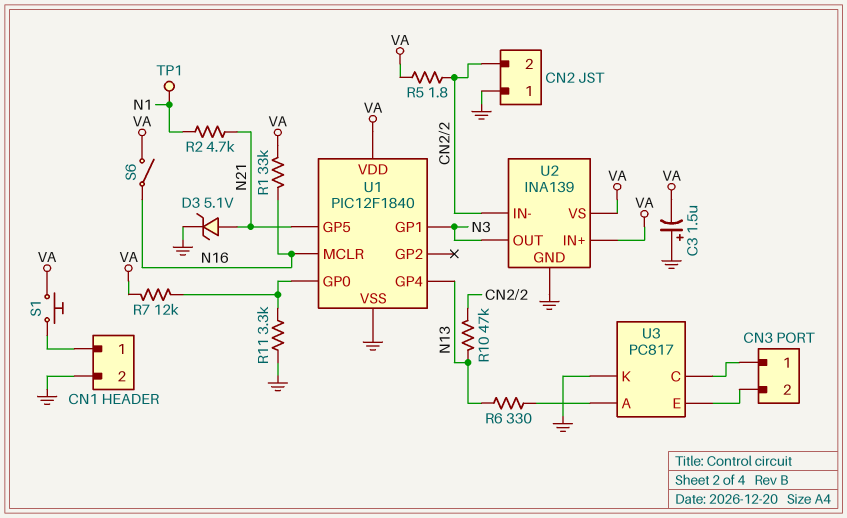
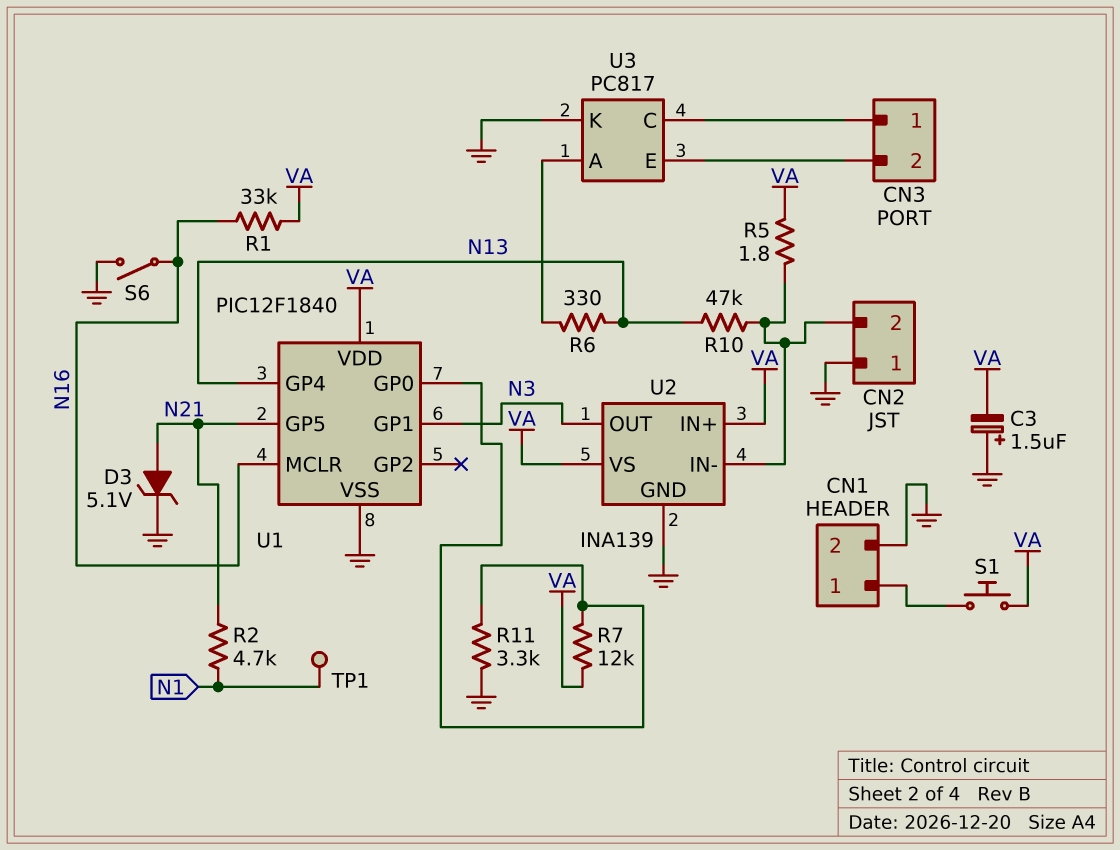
S6: switch (N16, VA) -> switch (GND, N16)

